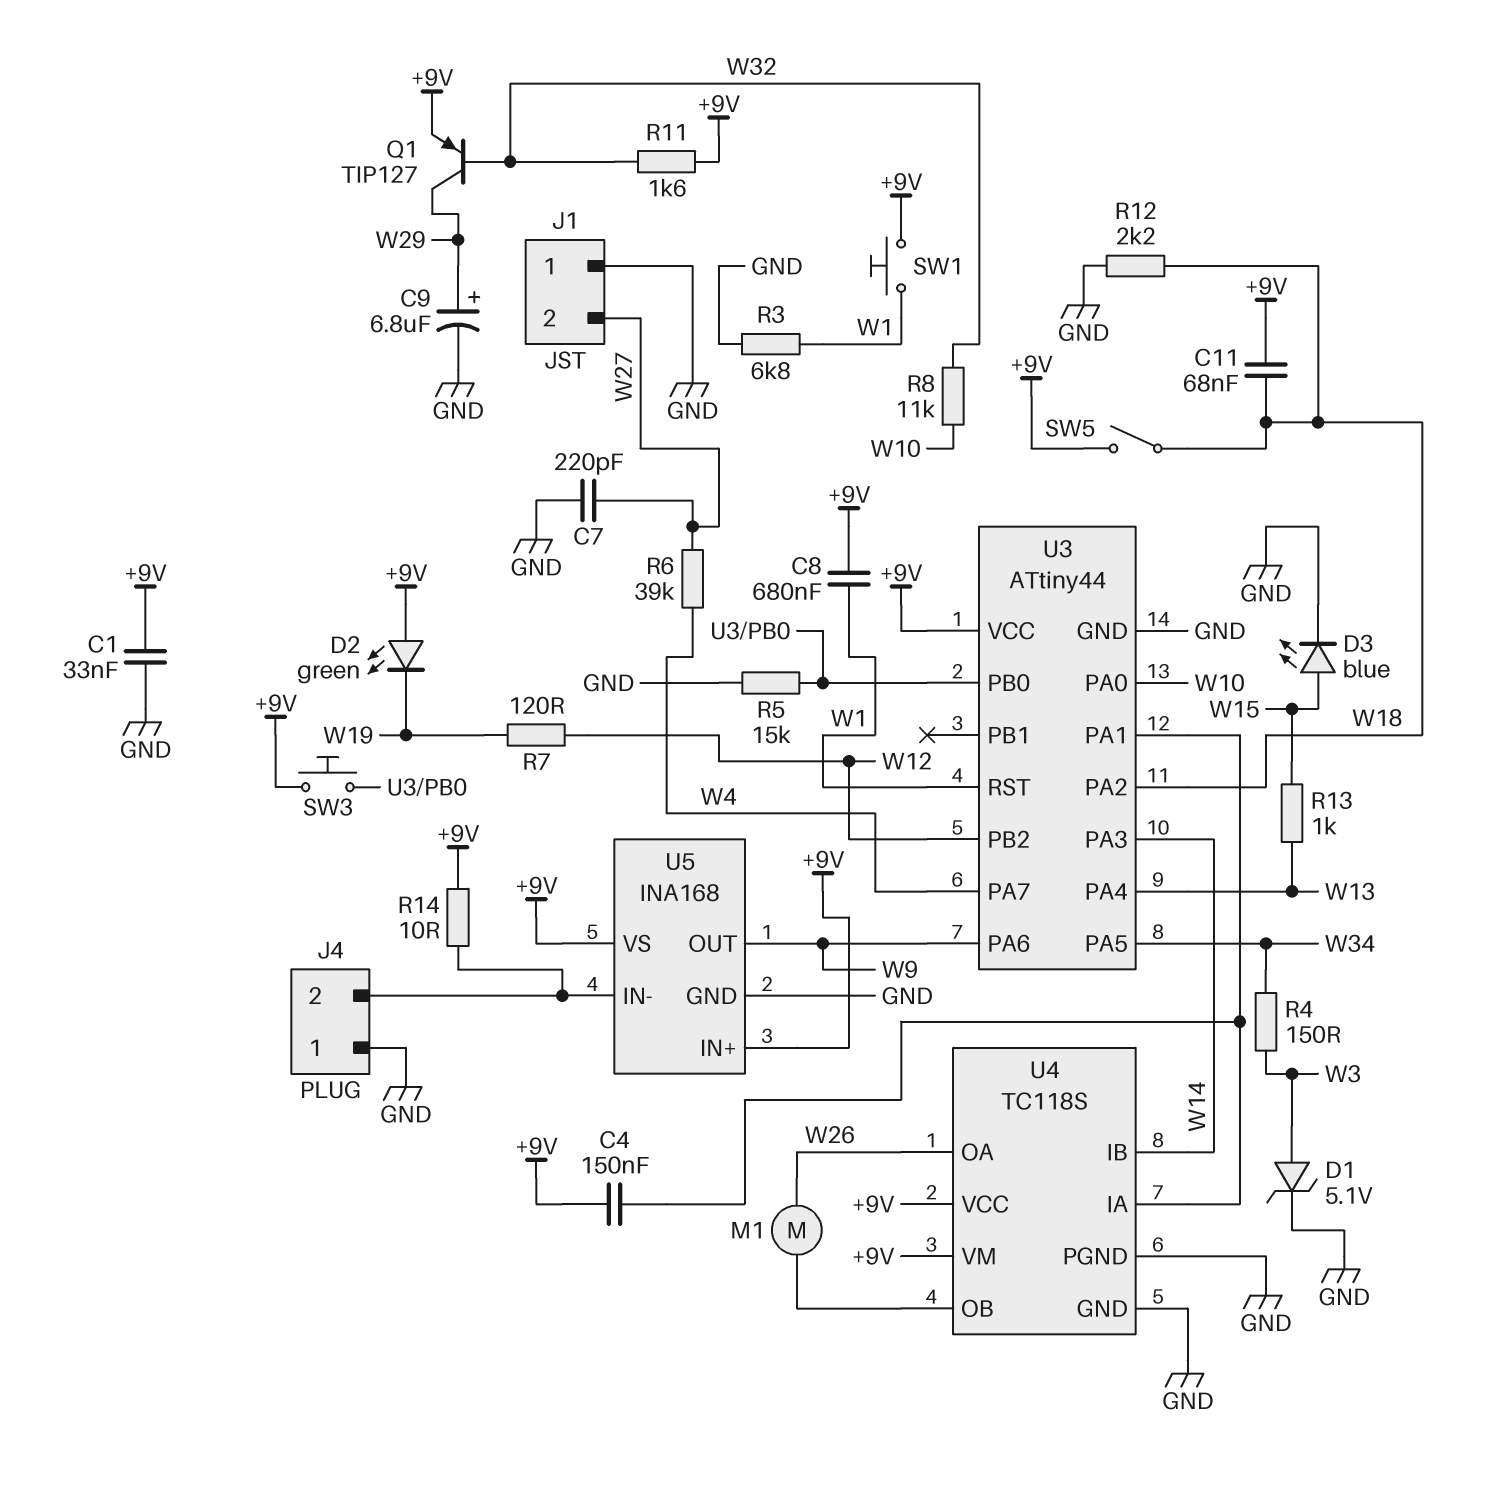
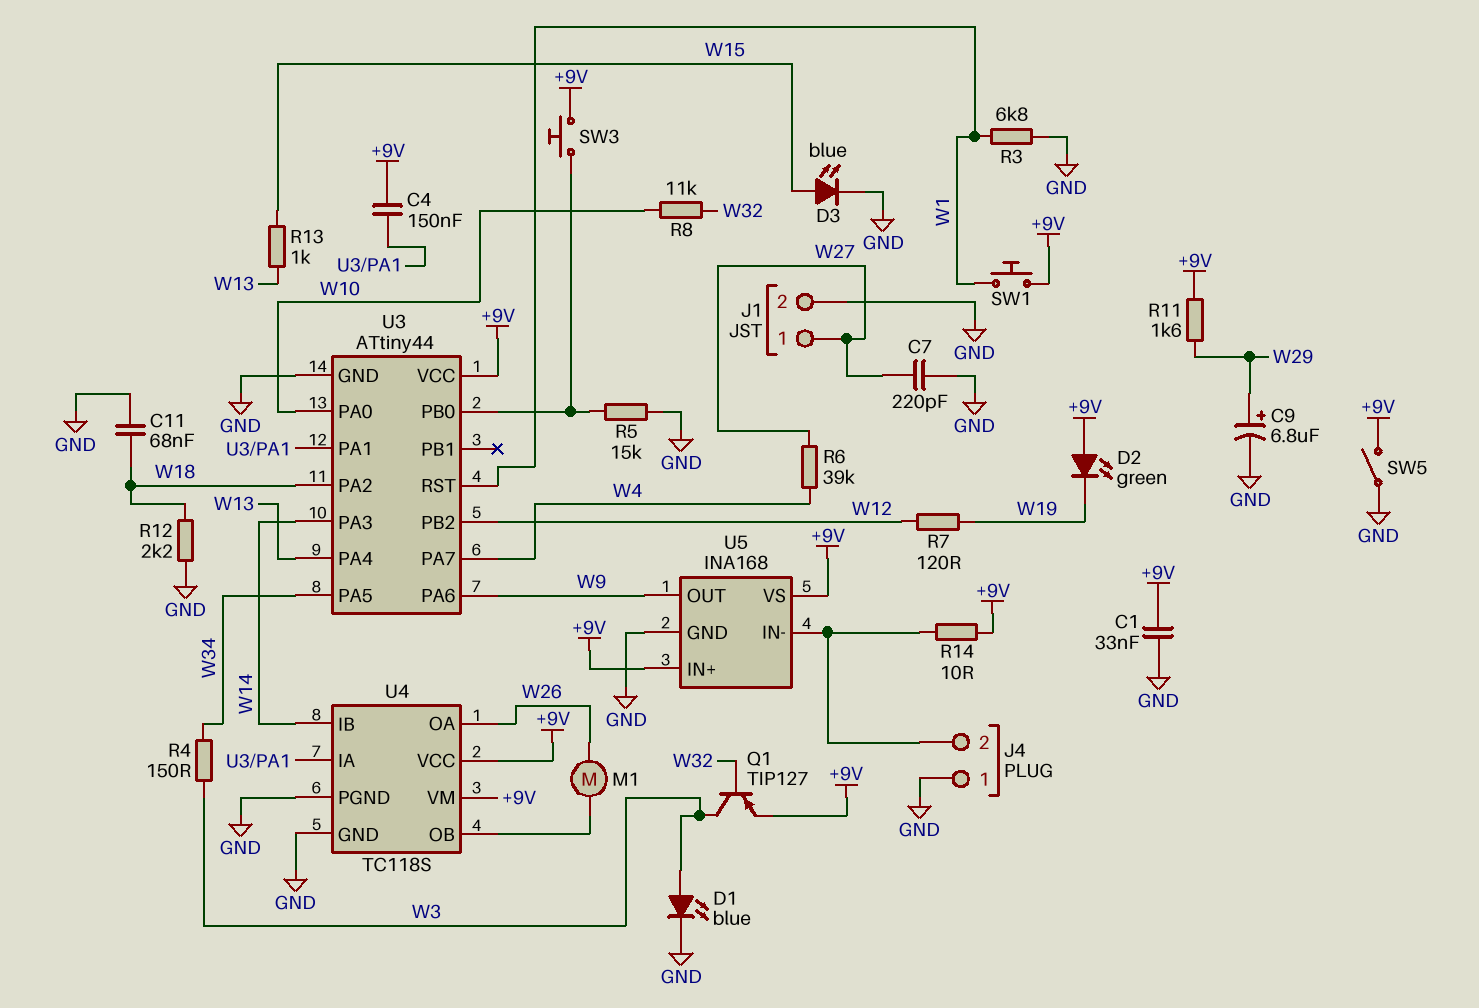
C8: 680nF (+9V, W1) -> none
C11: 68nF (+9V, W18) -> 68nF (GND, W18)
D1: zener 5.1V (A W3, K GND) -> LED blue (A W3, K GND)
J1 pin 1: GND -> W27
J1 pin 2: W27 -> GND
Q1: PNP TIP127 (B W32, C W29, E +9V) -> PNP TIP127 (B W32, C W3, E +9V)
R11: 1.6k (+9V, W32) -> 1.6k (+9V, W29)
SW5: switch (+9V, W18) -> switch (+9V, GND)

